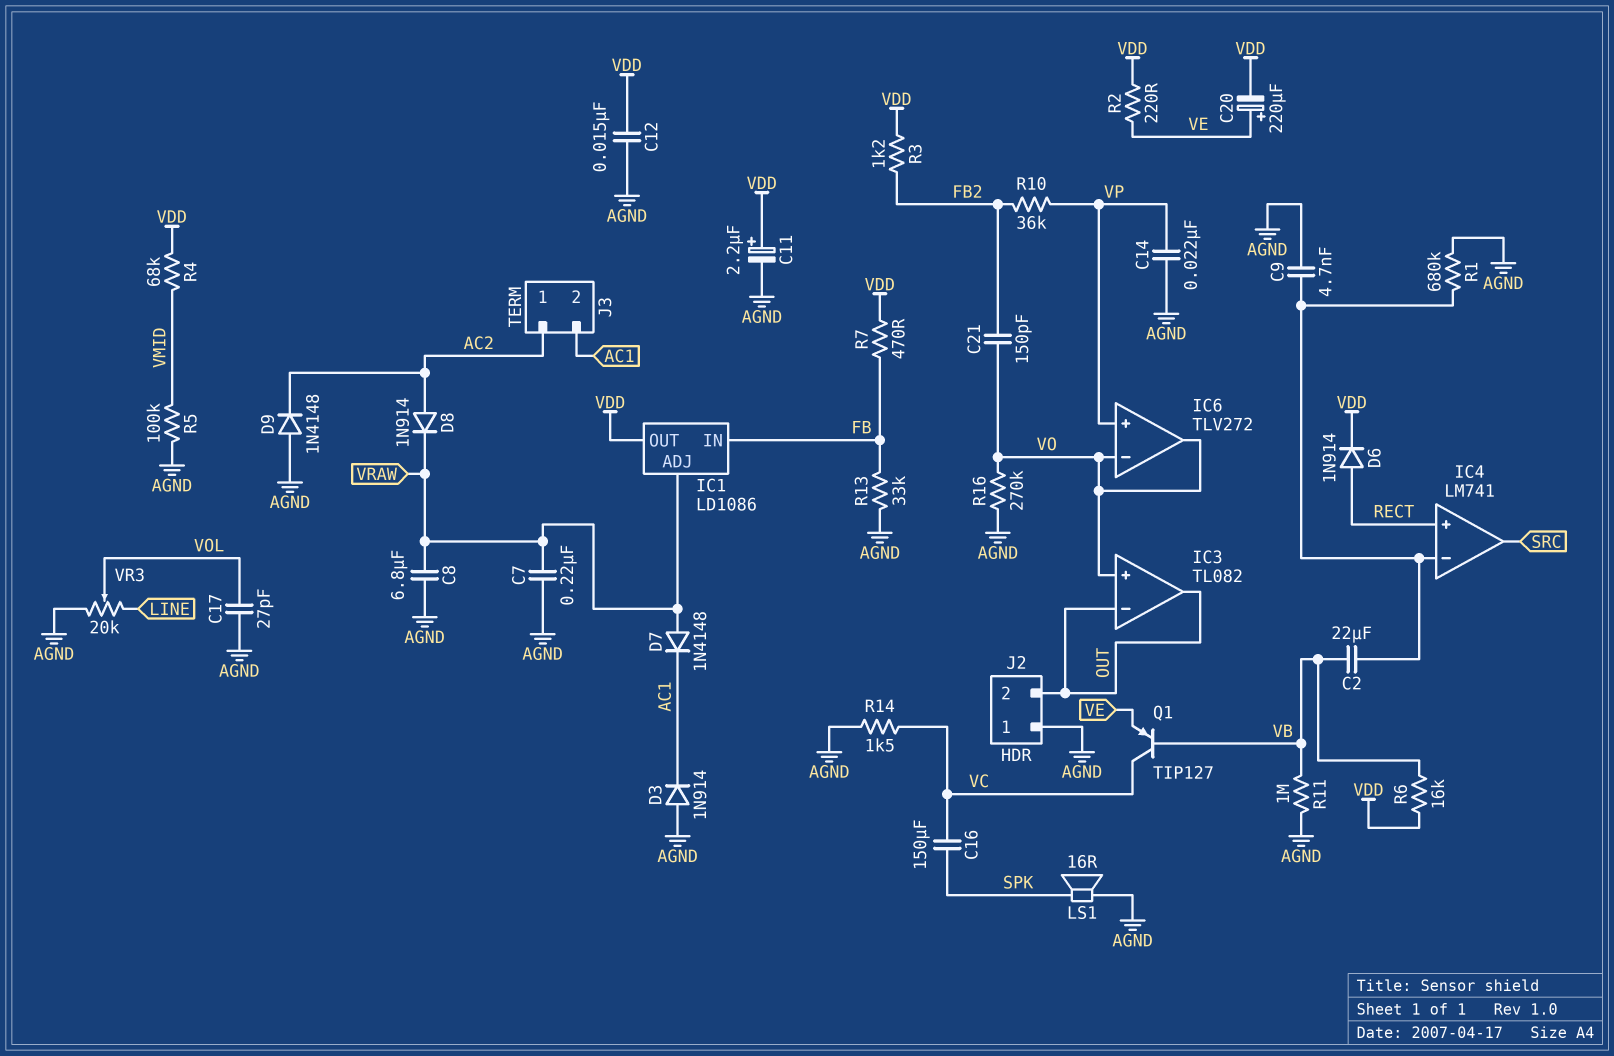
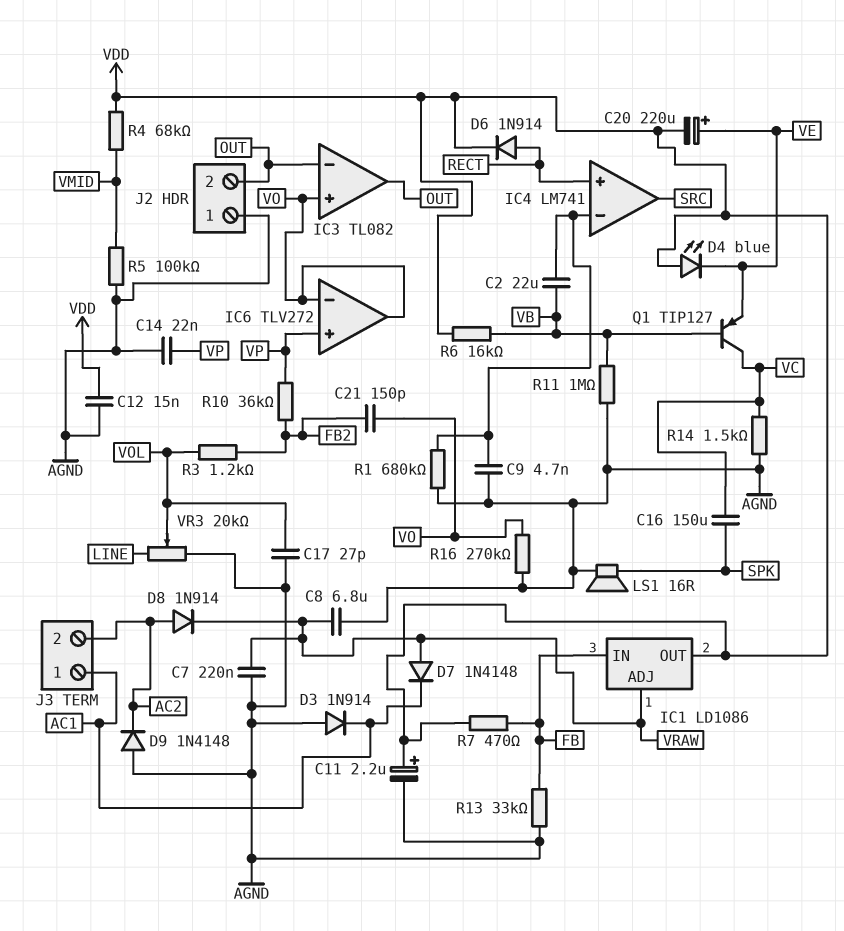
D4: none -> LED blue (A VDD, K VE)
J3 pin 1: AC2 -> AC1
J3 pin 2: AC1 -> AC2
R2: 220 (VDD, VE) -> none
R3: 1.2k (FB2, VDD) -> 1.2k (FB2, VOL)

